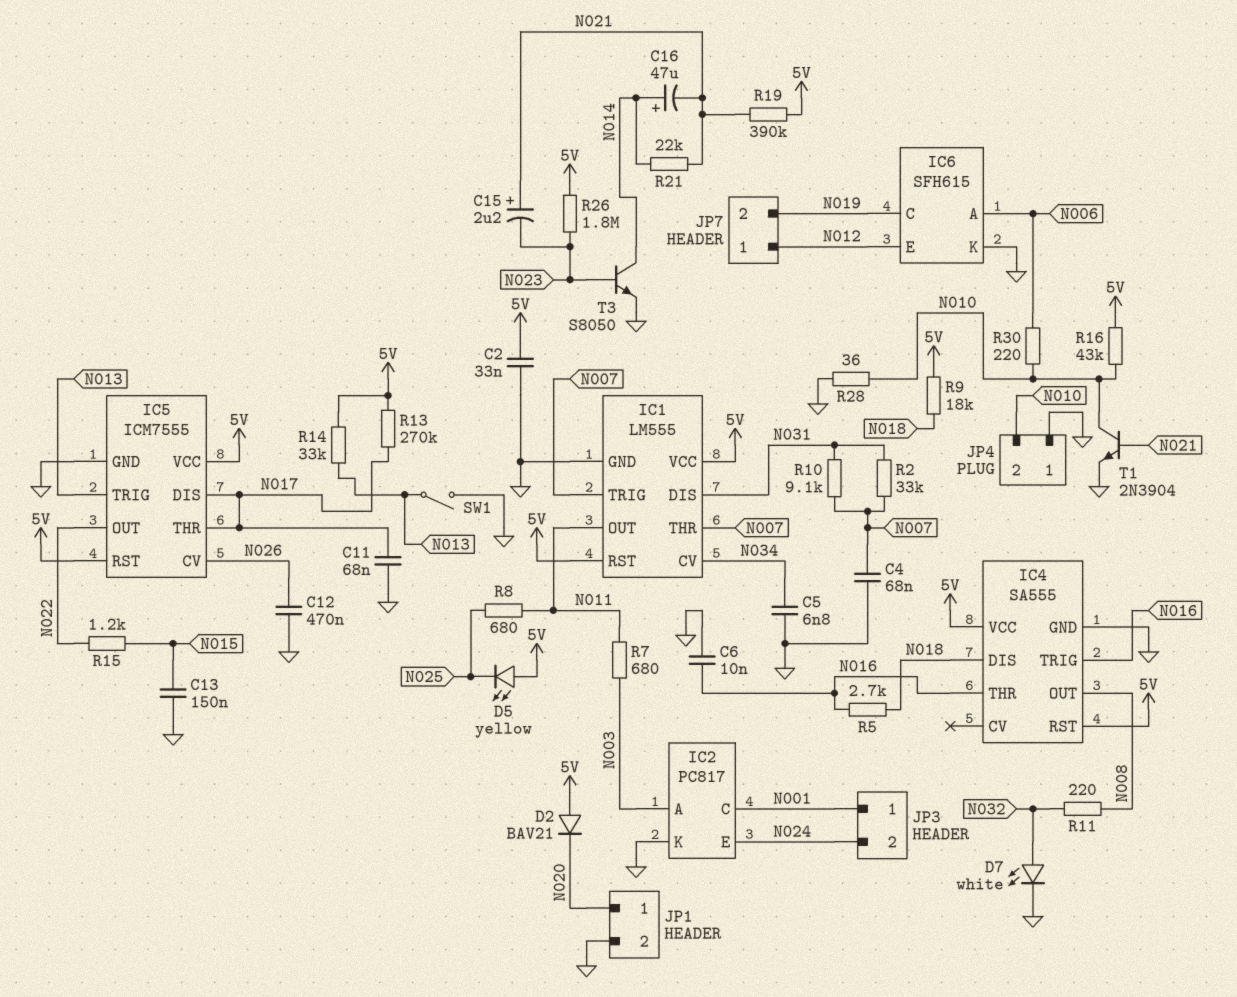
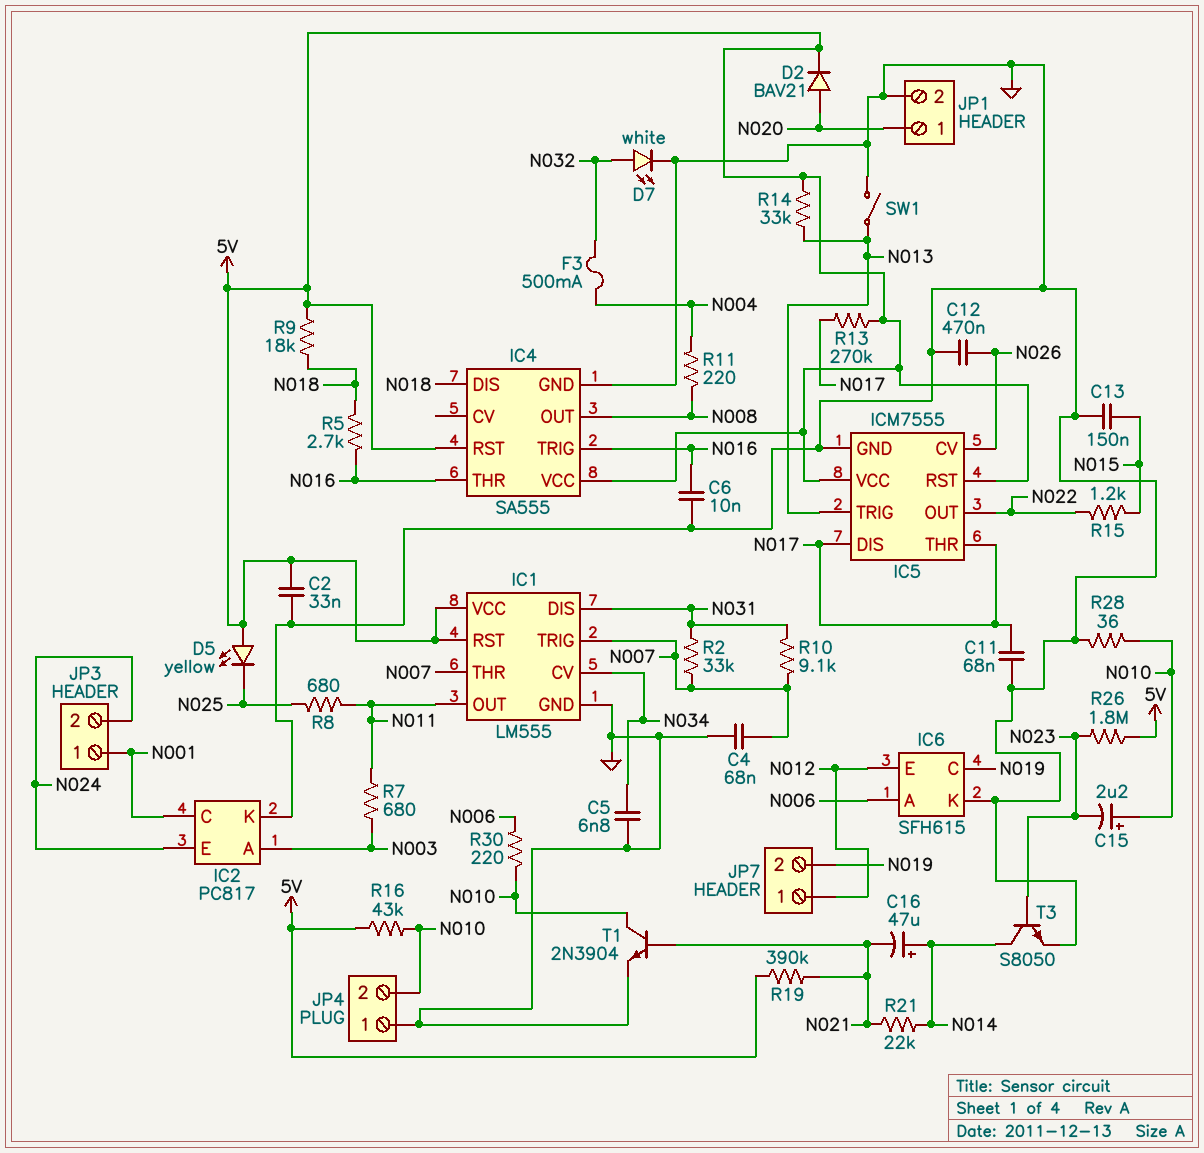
C15: 2.2uF (plus N021, minus N023) -> 2.2uF (plus N010, minus N023)
D2: diode BAV21 (A 5V, K N020) -> diode BAV21 (A N020, K 5V)
F3: none -> 500mA (N004, N032)
R11: 220 (N008, N032) -> 220 (N004, N008)

